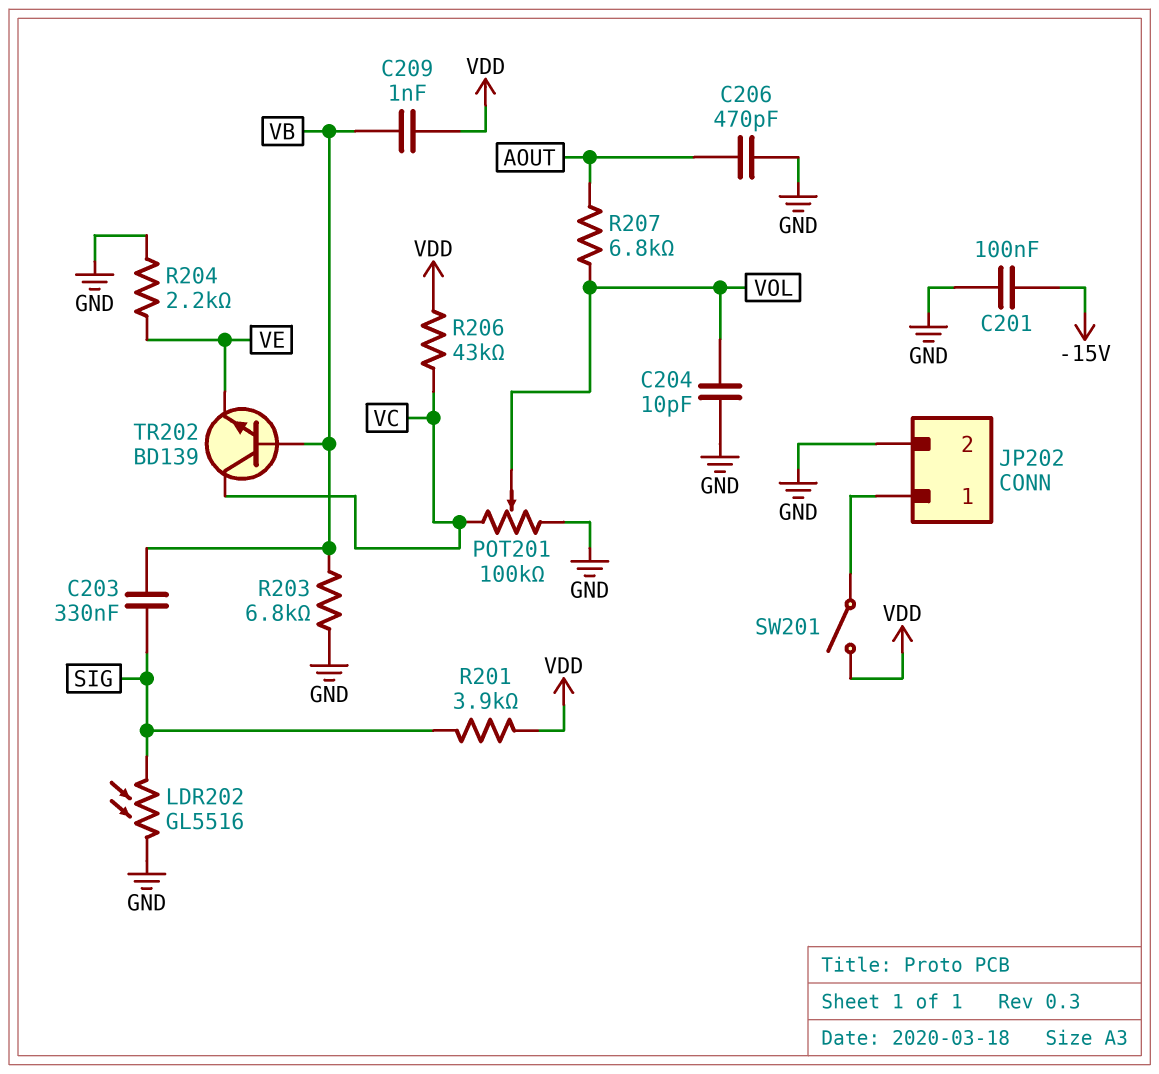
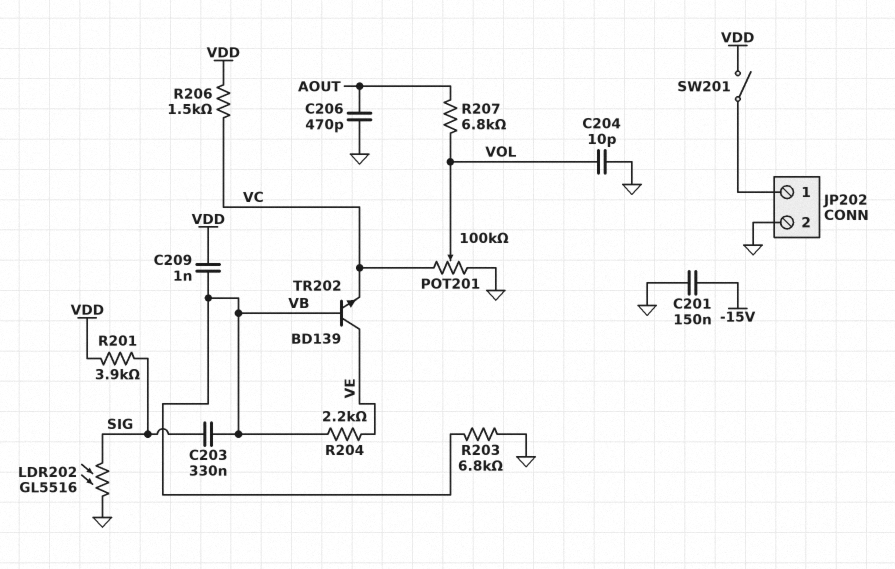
C201: 100nF (-15V, GND) -> 150nF (-15V, GND)
R204: 2.2k (GND, VE) -> 2.2k (VB, VE)
R206: 43k (VC, VDD) -> 1.5k (VC, VDD)
TR202: NPN BD139 (B VB, C VC, E VE) -> NPN BD139 (B VB, C VE, E VC)

